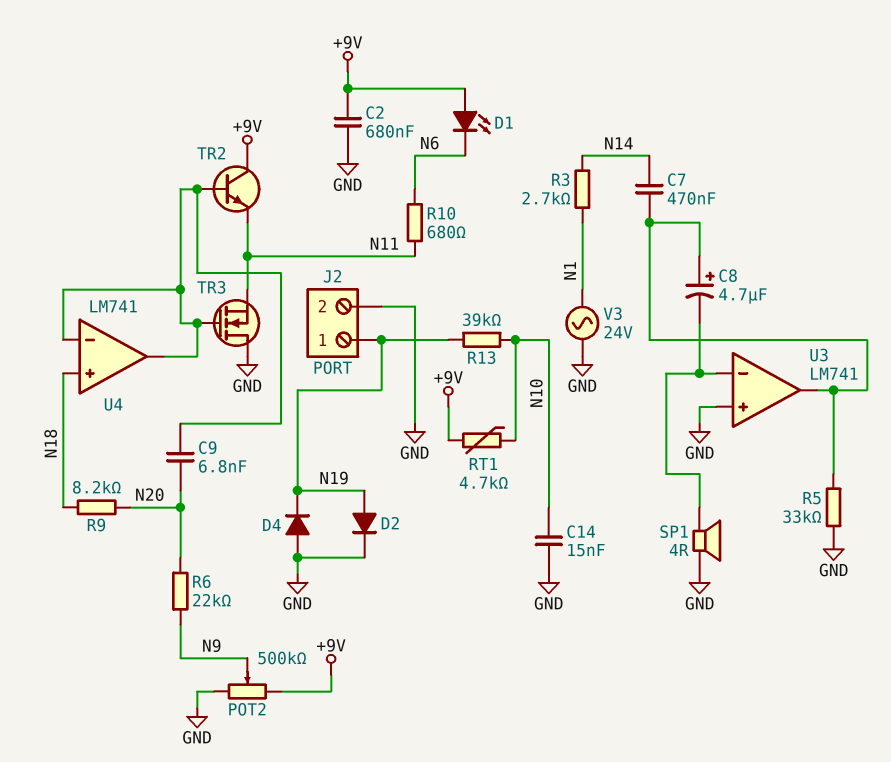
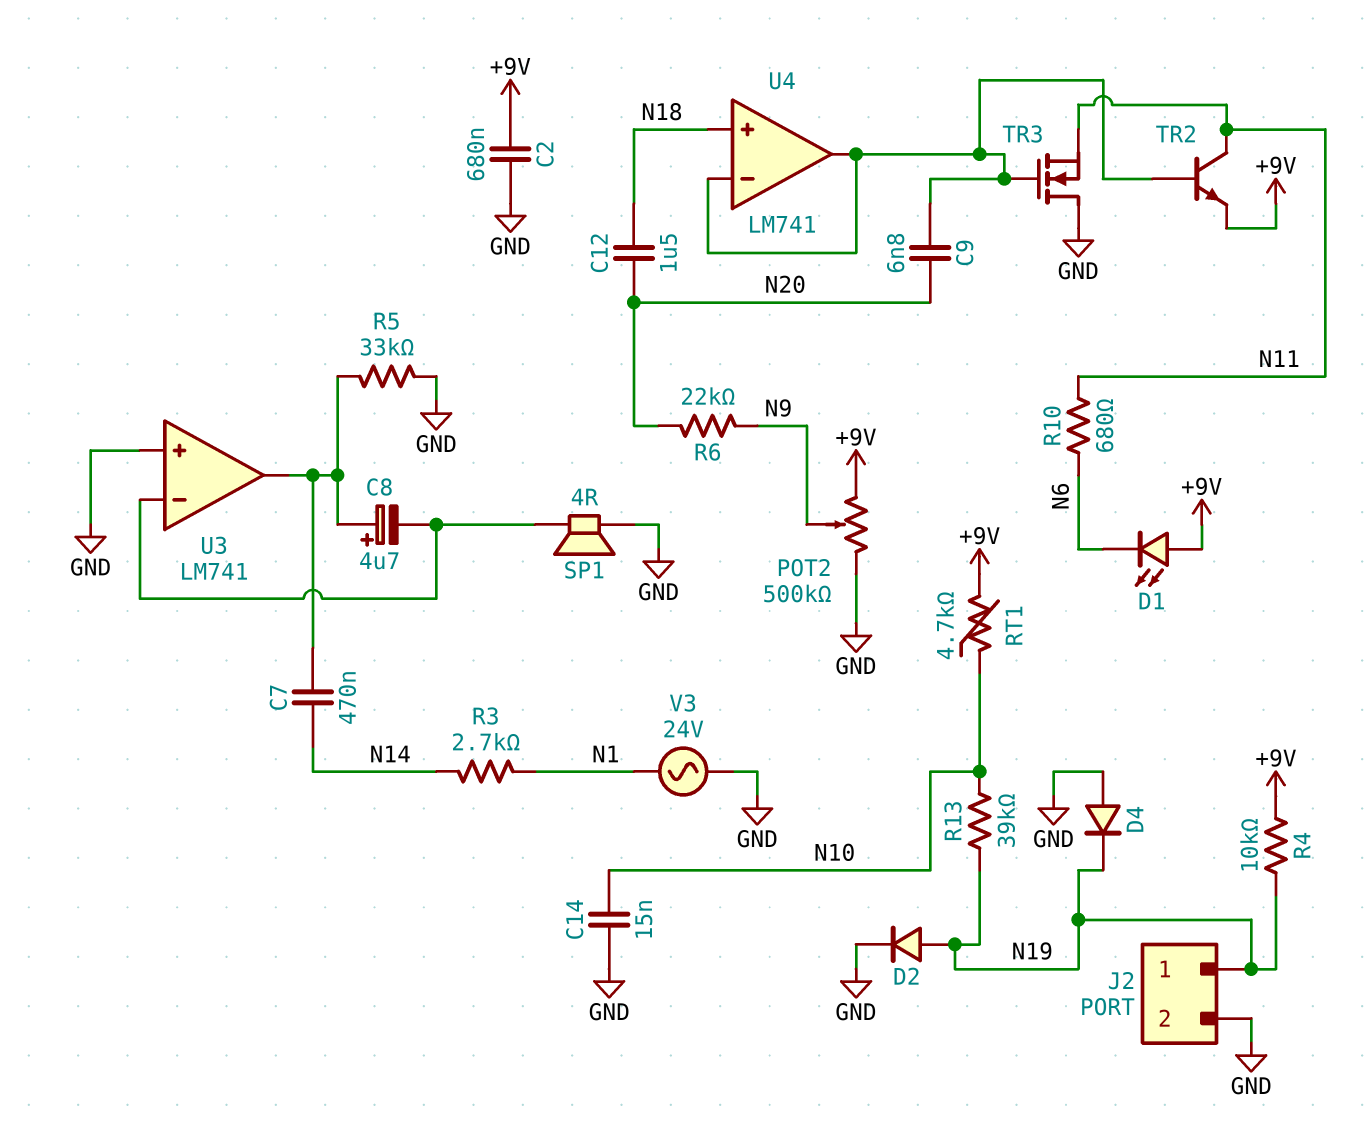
C12: none -> 1.5uF (N18, N20)
R4: none -> 10k (+9V, N19)
R9: 8.2k (N18, N20) -> none
TR2: NPN (B U4/in-, C +9V, E N11) -> NPN (B U4/in-, C N11, E +9V)

